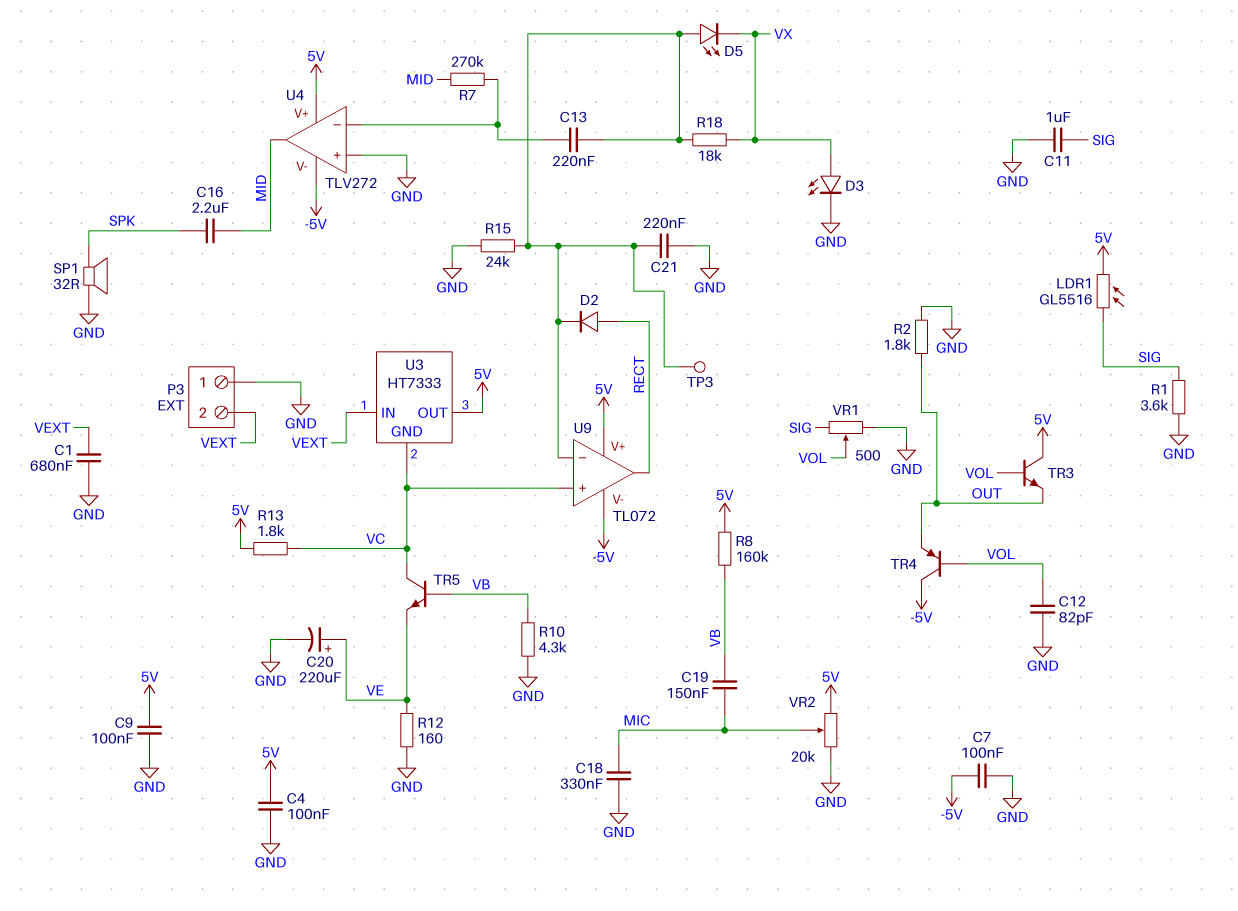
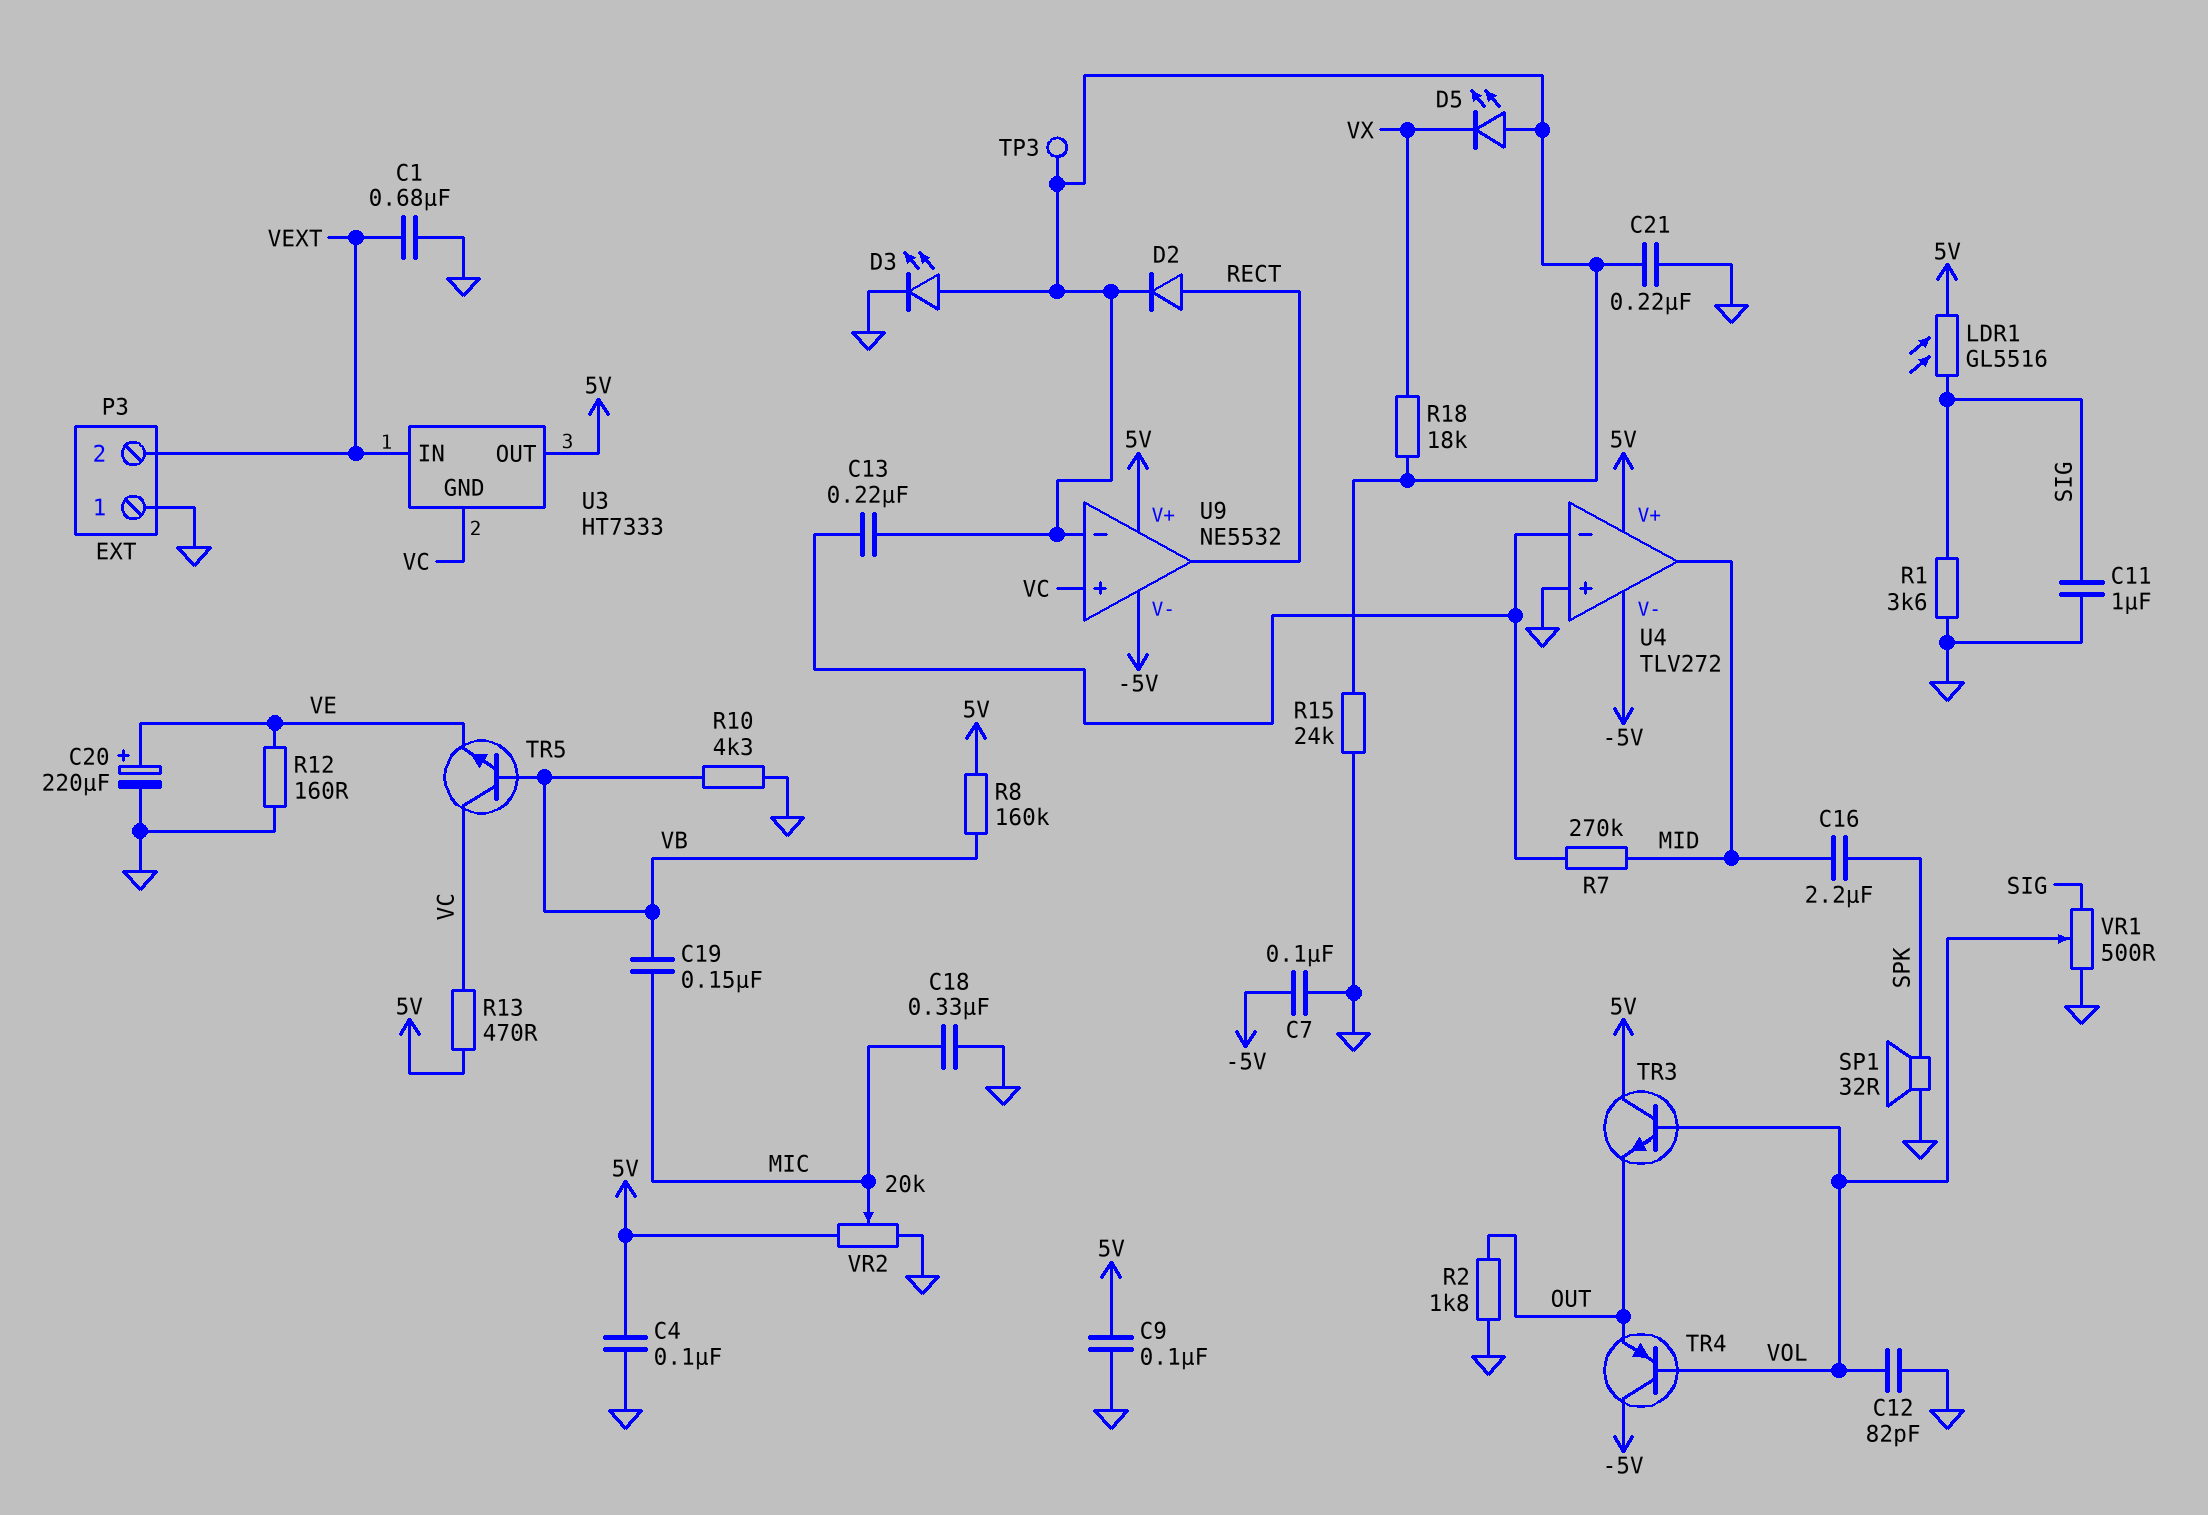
D3: LED (A VX, K GND) -> LED (A U9/in-, K GND)
R13: 1.8k (5V, VC) -> 470 (5V, VC)
U9: TL072 -> NE5532

